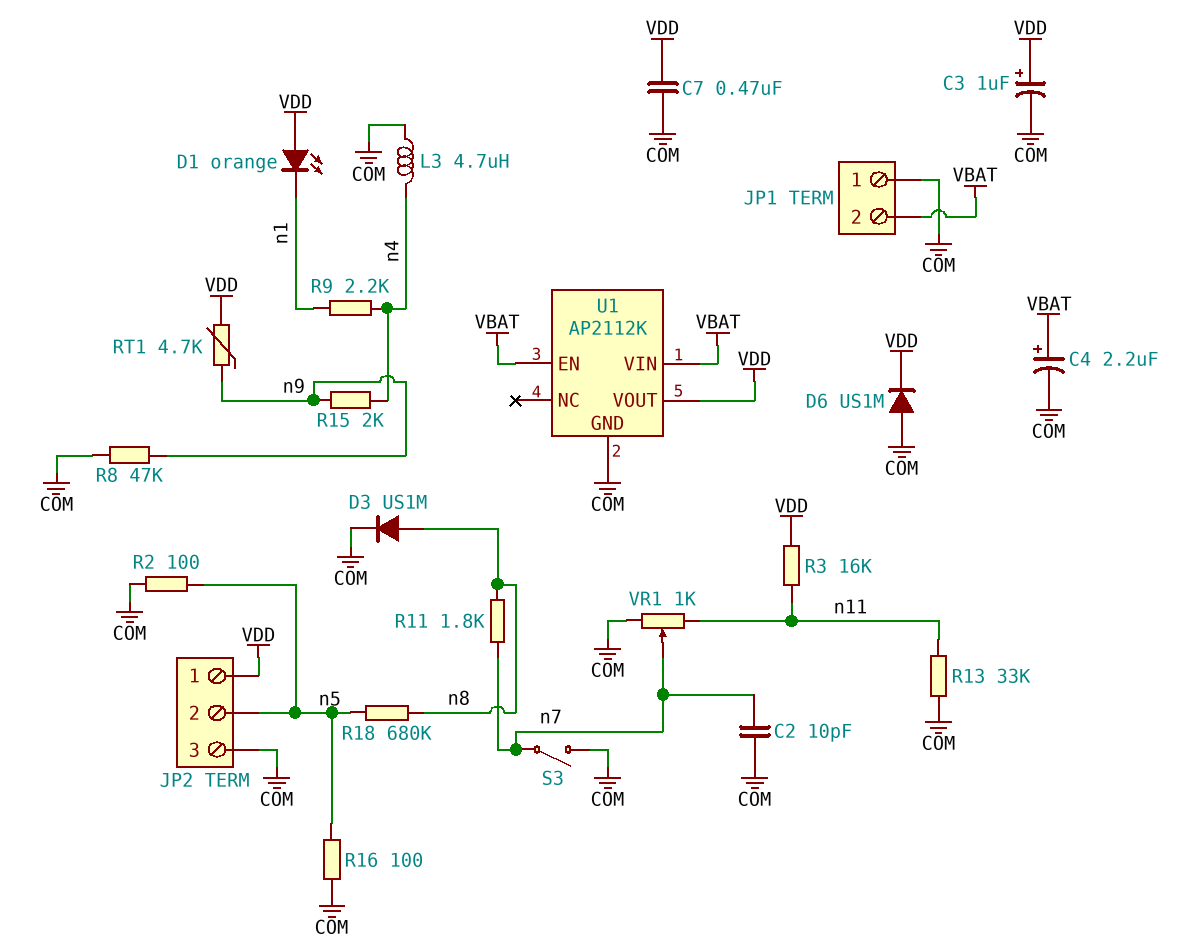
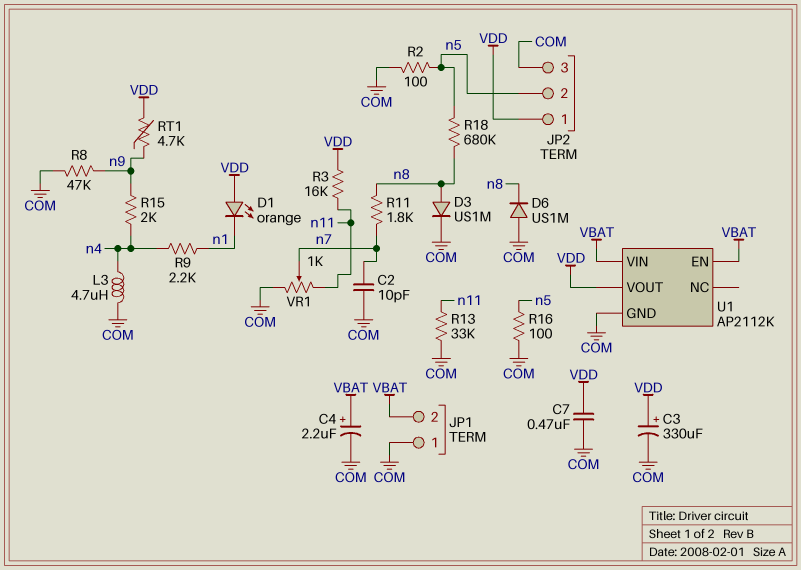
C3: 1uF (plus VDD, minus COM) -> 330uF (plus VDD, minus COM)
D6: diode US1M (A COM, K VDD) -> diode US1M (A COM, K n8)
S3: switch (COM, n7) -> none

